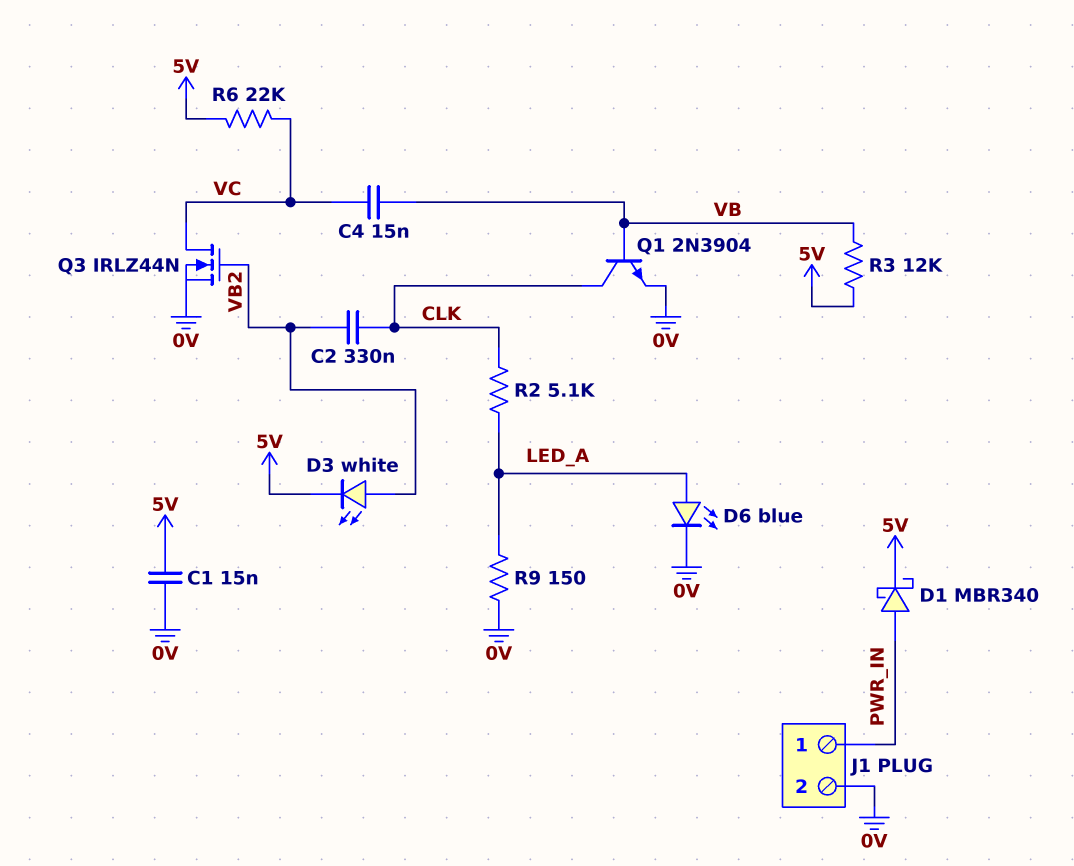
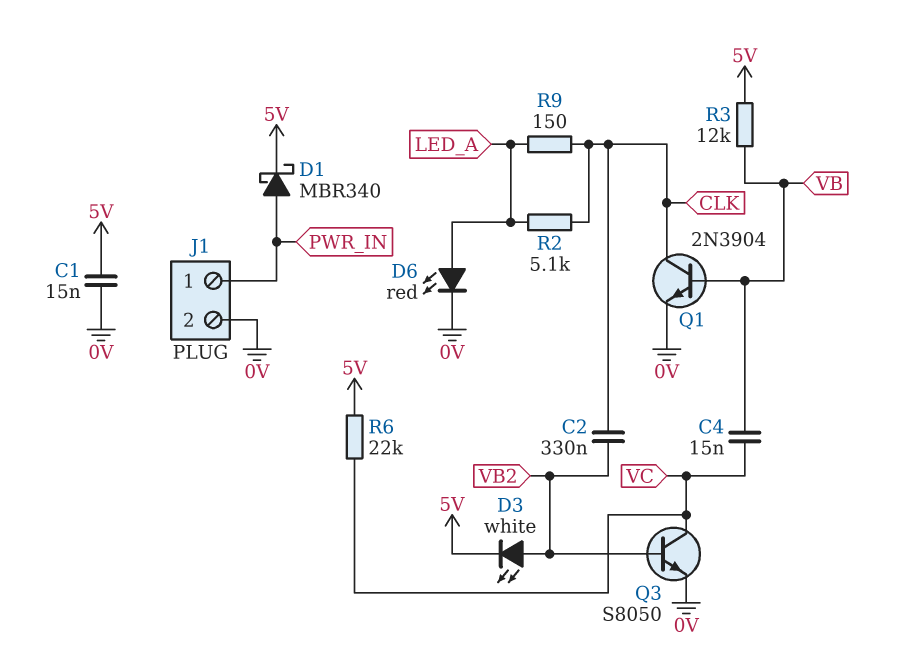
D6: LED blue (A LED_A, K 0V) -> LED red (A LED_A, K 0V)
Q3: NMOS IRLZ44N (G VB2, D VC, S 0V) -> NPN S8050 (B VB2, C VC, E 0V)
R9: 150 (0V, LED_A) -> 150 (CLK, LED_A)

